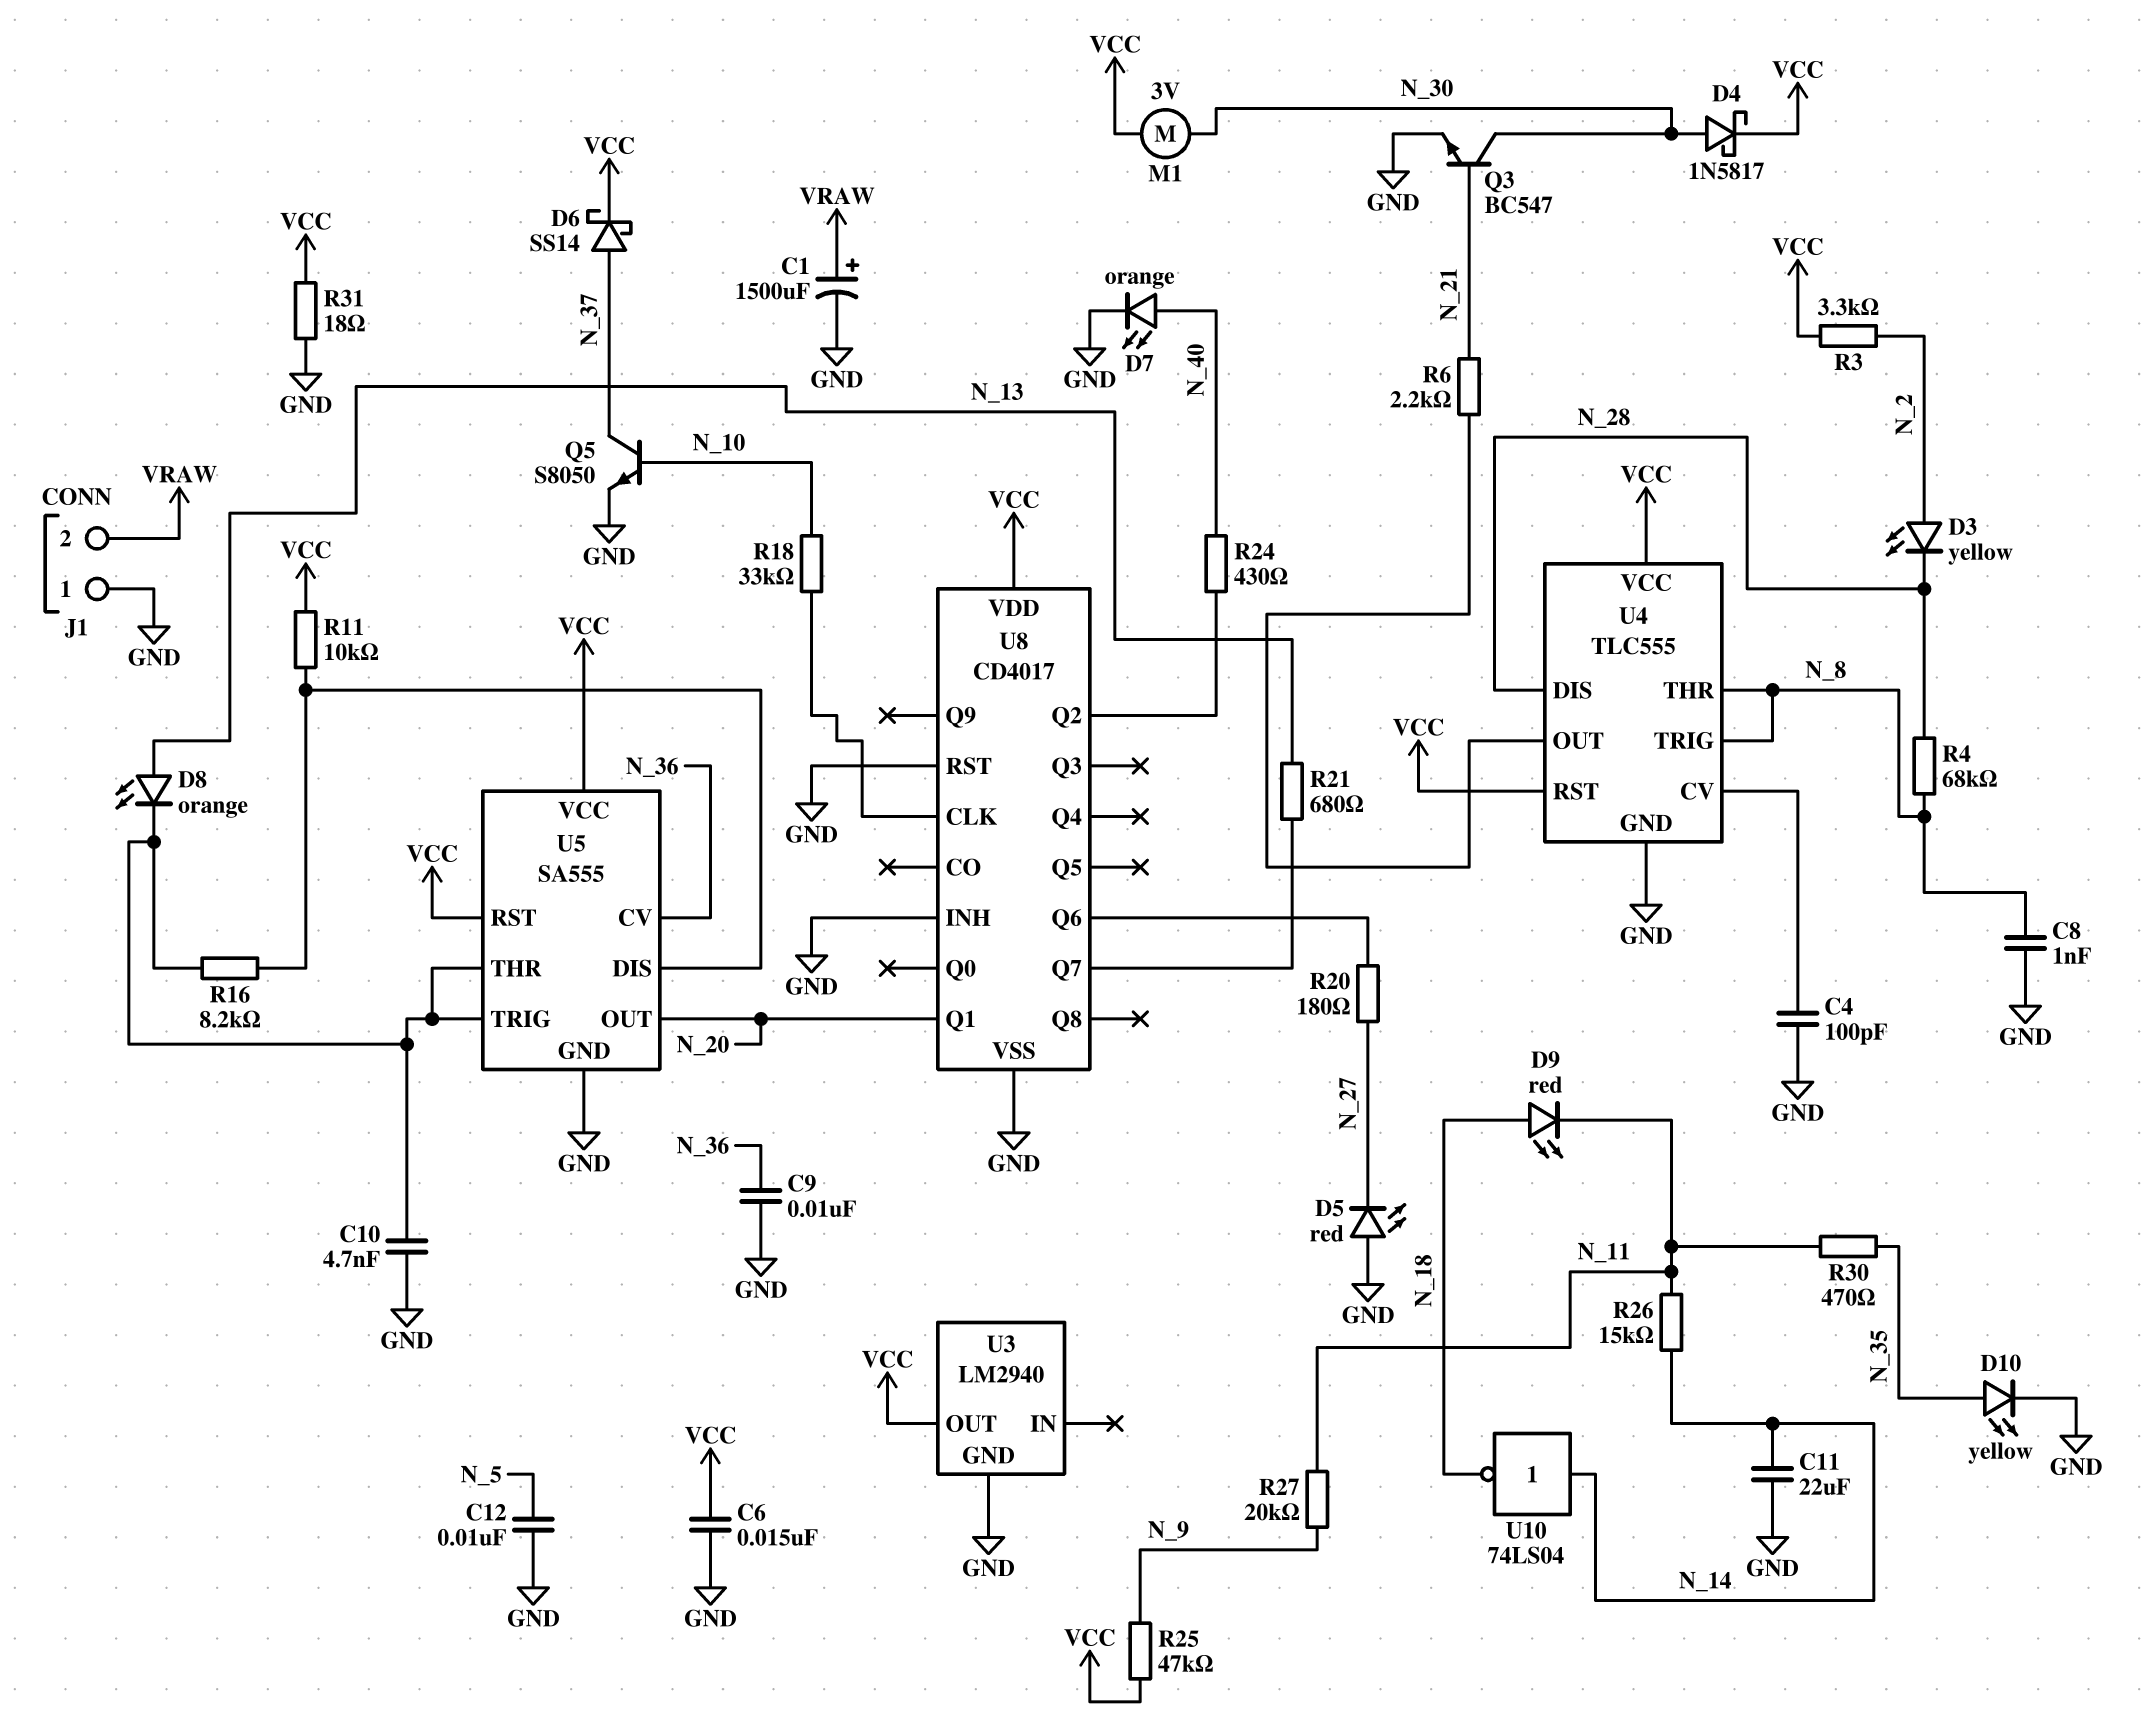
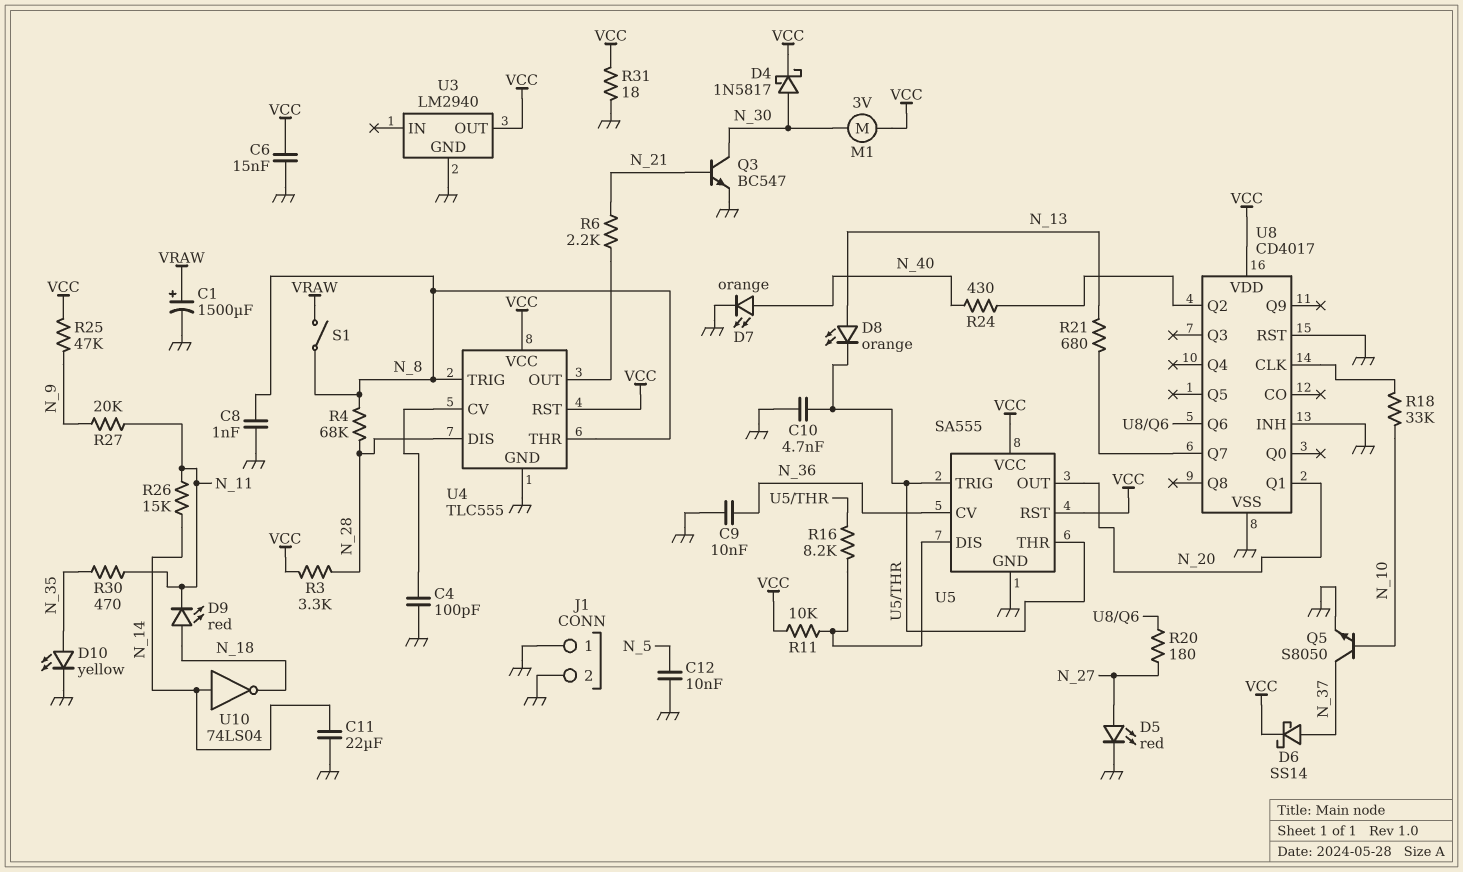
D3: LED yellow (A N_2, K N_28) -> none
D5: LED red (A GND, K N_27) -> LED red (A N_27, K GND)
J1 pin 2: VRAW -> GND
R3: 3.3k (N_2, VCC) -> 3.3k (N_28, VCC)
S1: none -> switch (N_8, VRAW)

